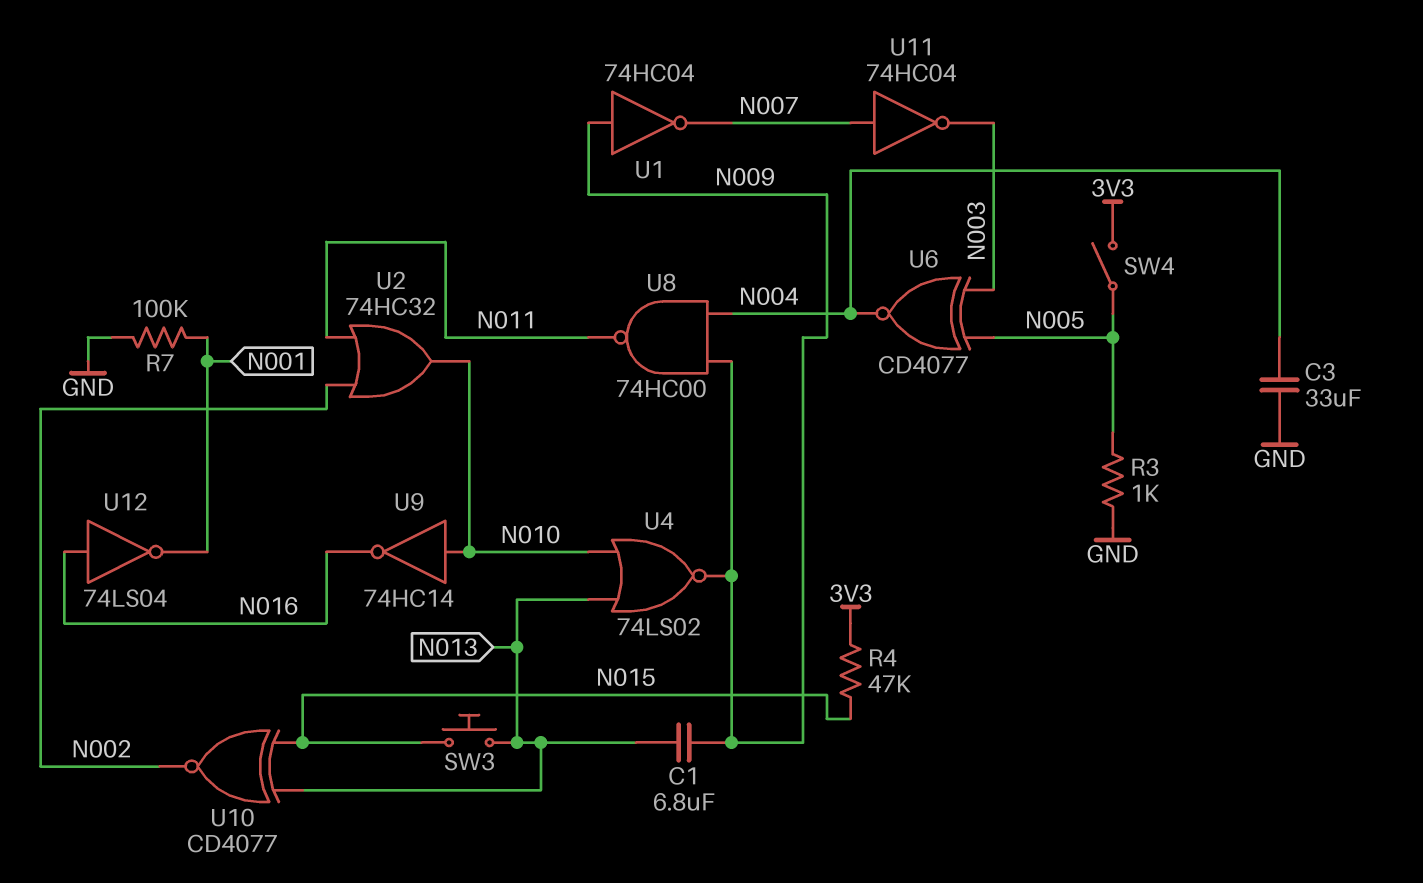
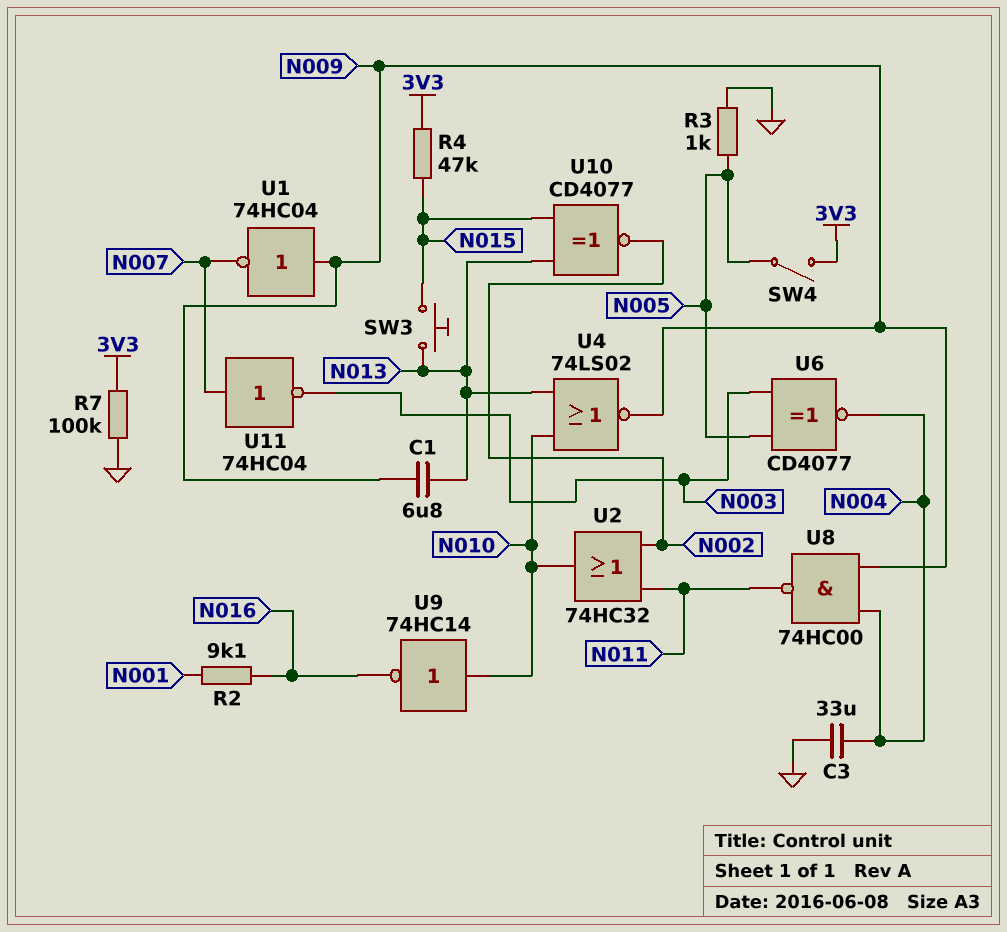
R2: none -> 9.1k (N001, N016)
R7: 100k (GND, N001) -> 100k (3V3, GND)
U12: NOT 74LS04 (in N016, out N001) -> none

